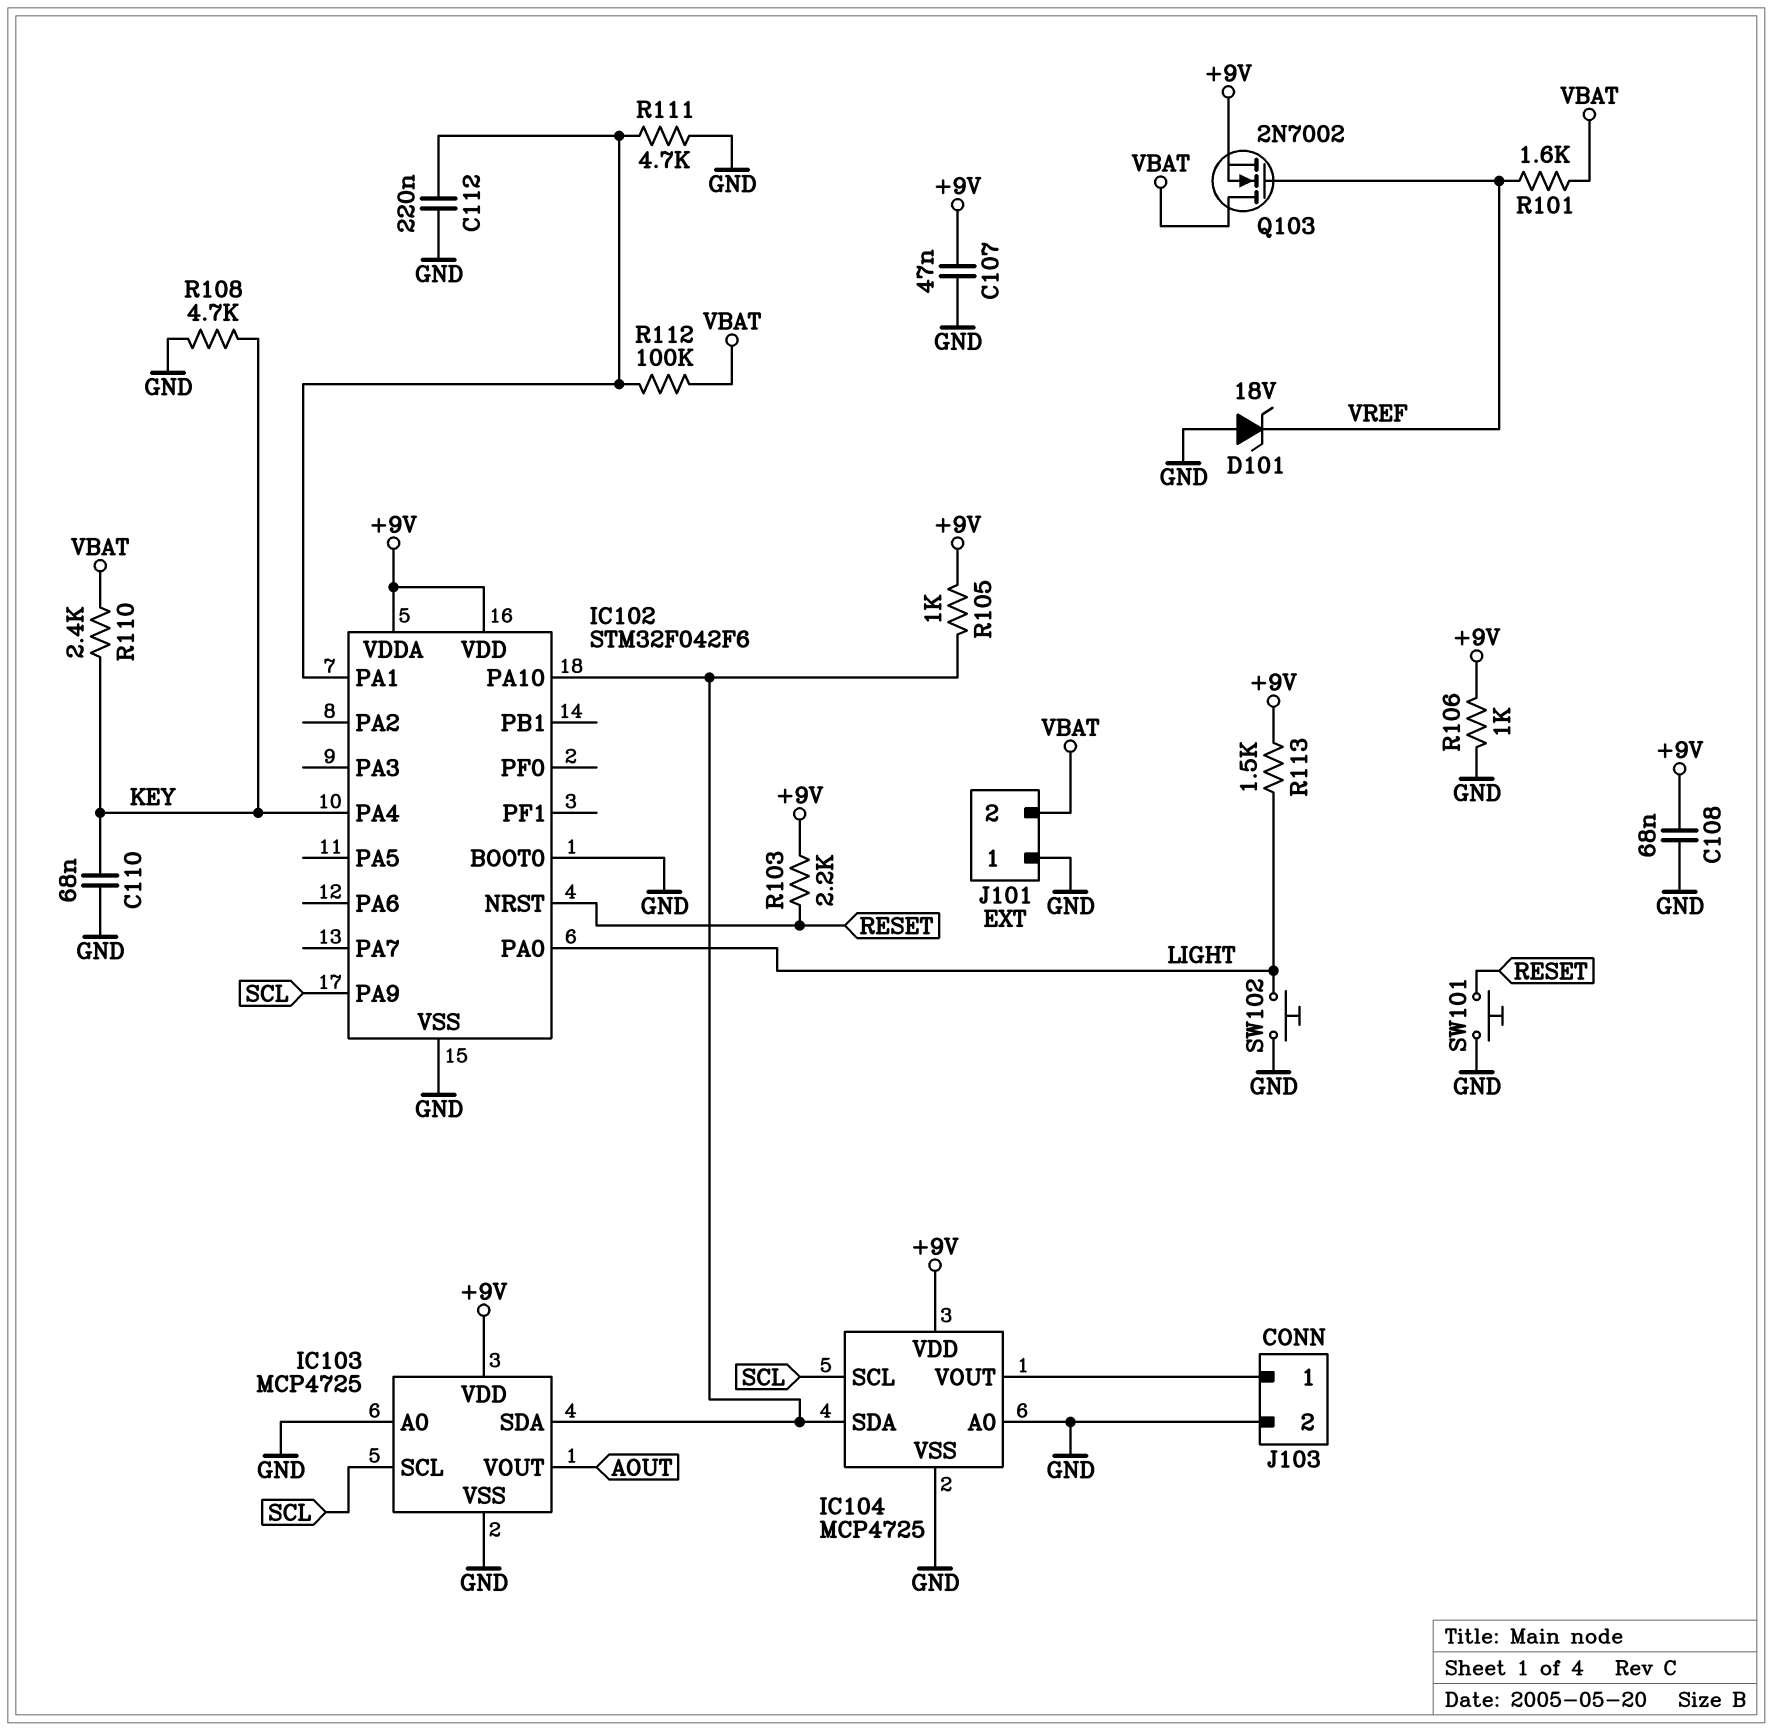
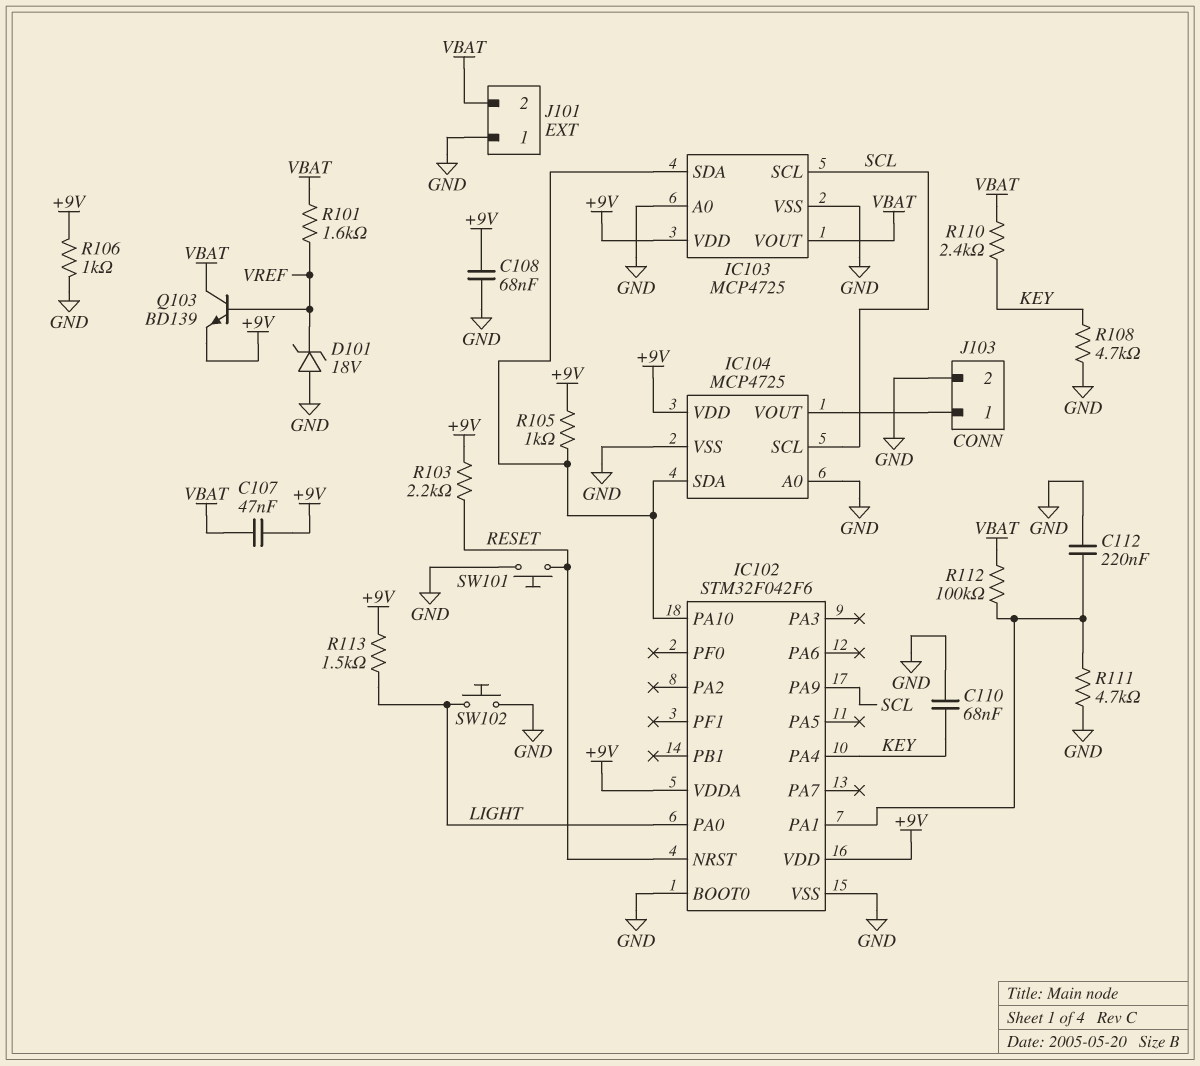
C107: 47nF (+9V, GND) -> 47nF (+9V, VBAT)
IC103 pin VOUT: AOUT -> VBAT
Q103: NMOS 2N7002 (G VREF, D VBAT, S +9V) -> NPN BD139 (B VREF, C VBAT, E +9V)

